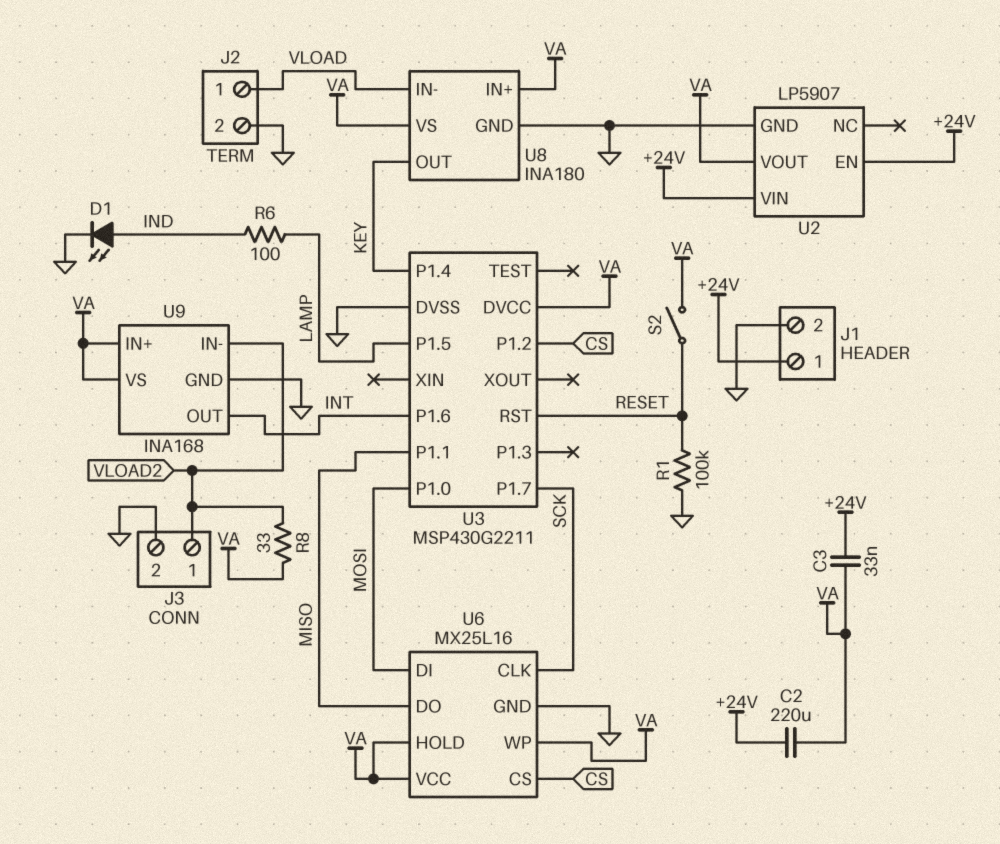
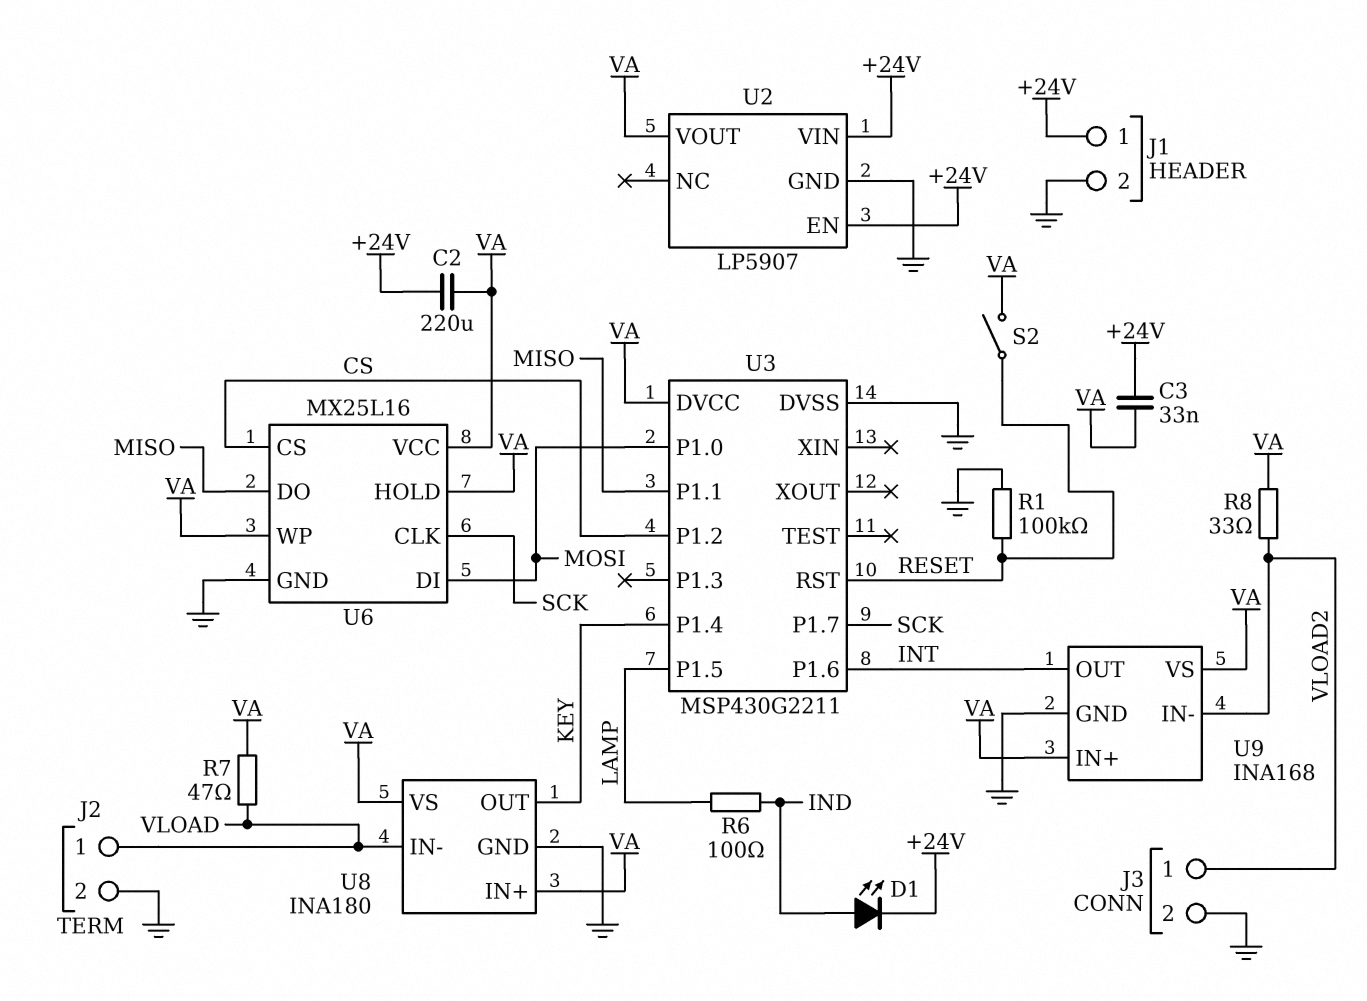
D1: LED (A IND, K GND) -> LED (A IND, K +24V)
R7: none -> 47 (VA, VLOAD)

